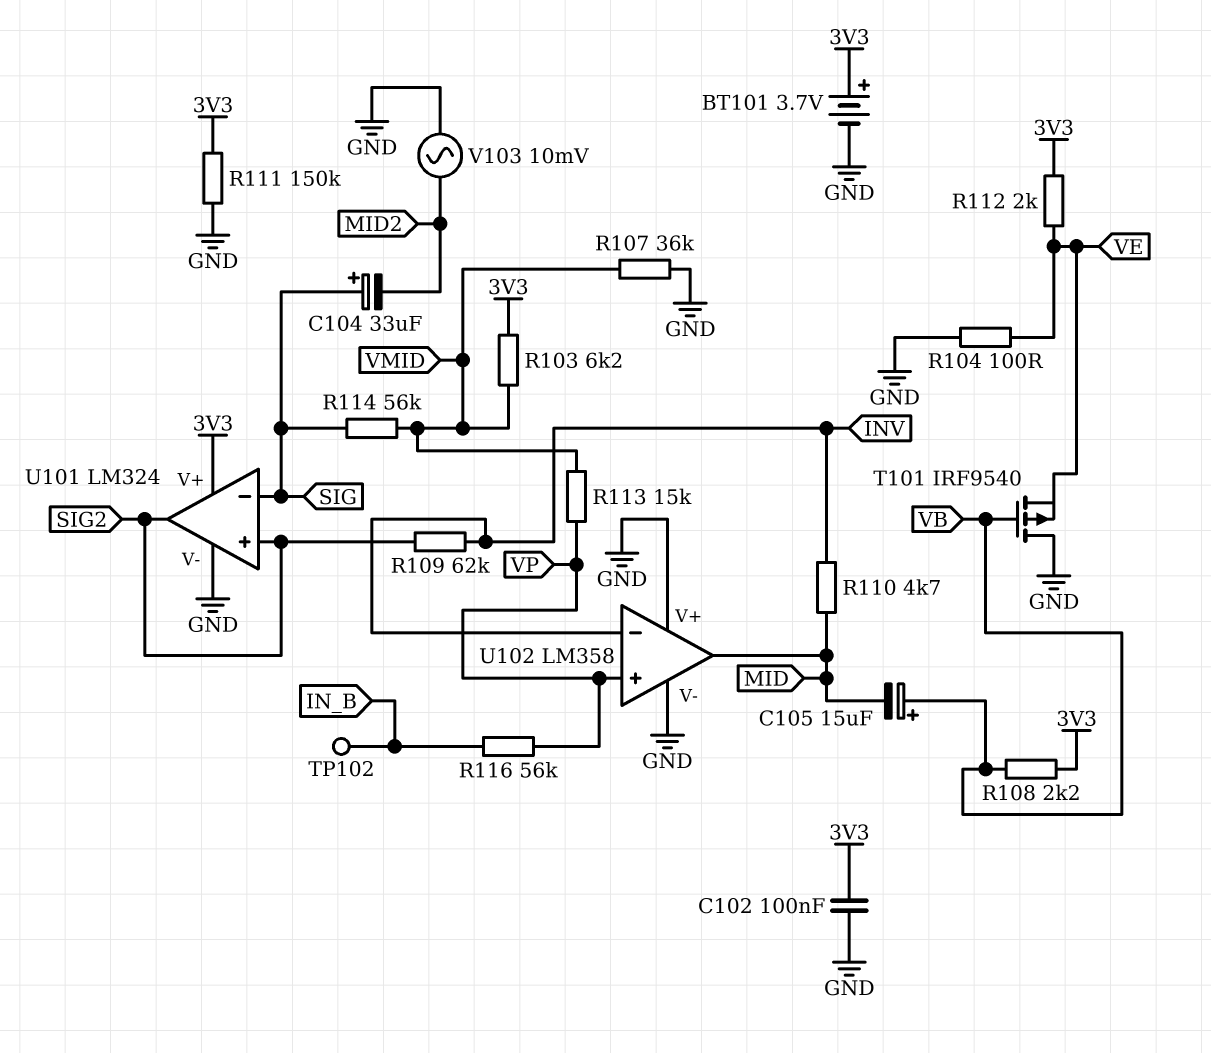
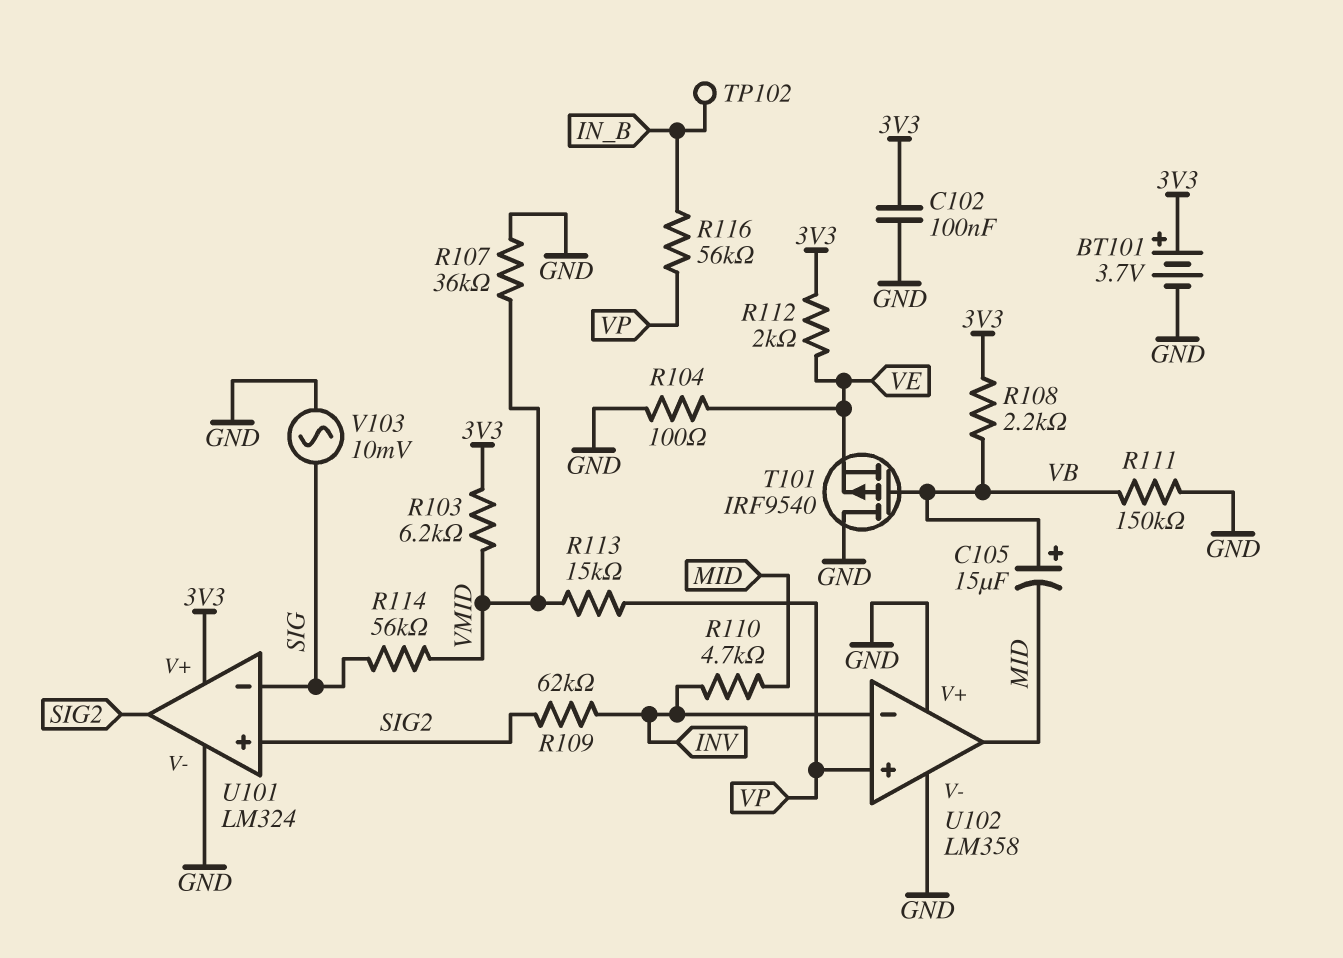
C104: 33uF (plus SIG, minus MID2) -> none
R111: 150k (3V3, GND) -> 150k (GND, VB)
V103: AC 10mV (GND, MID2) -> AC 10mV (GND, SIG)

